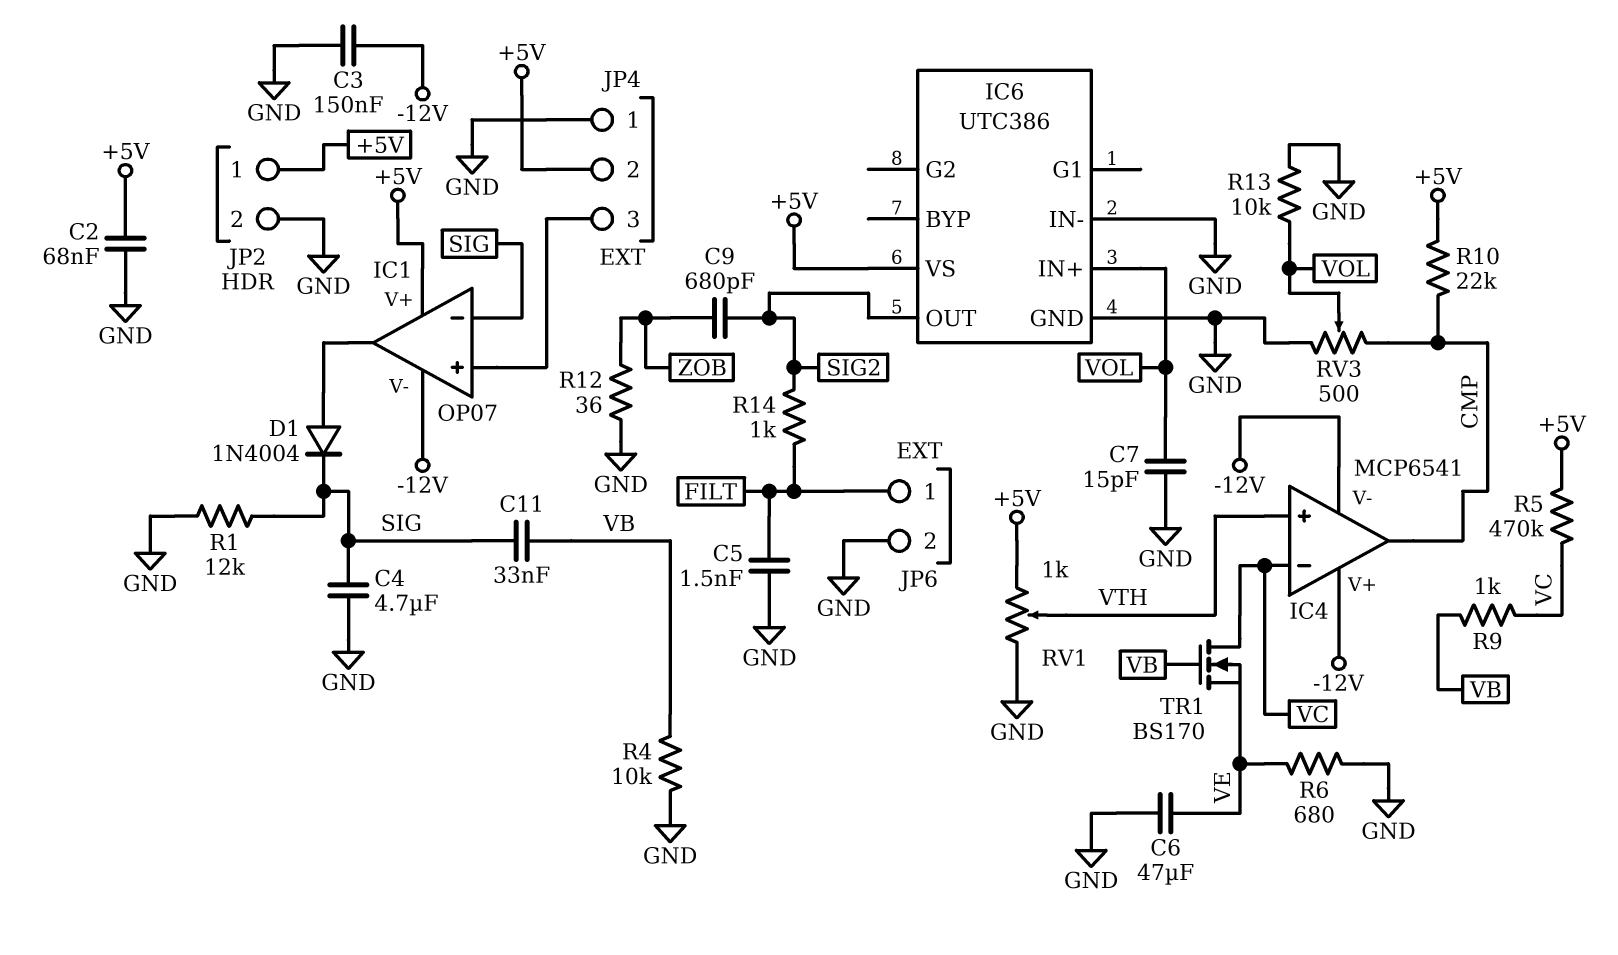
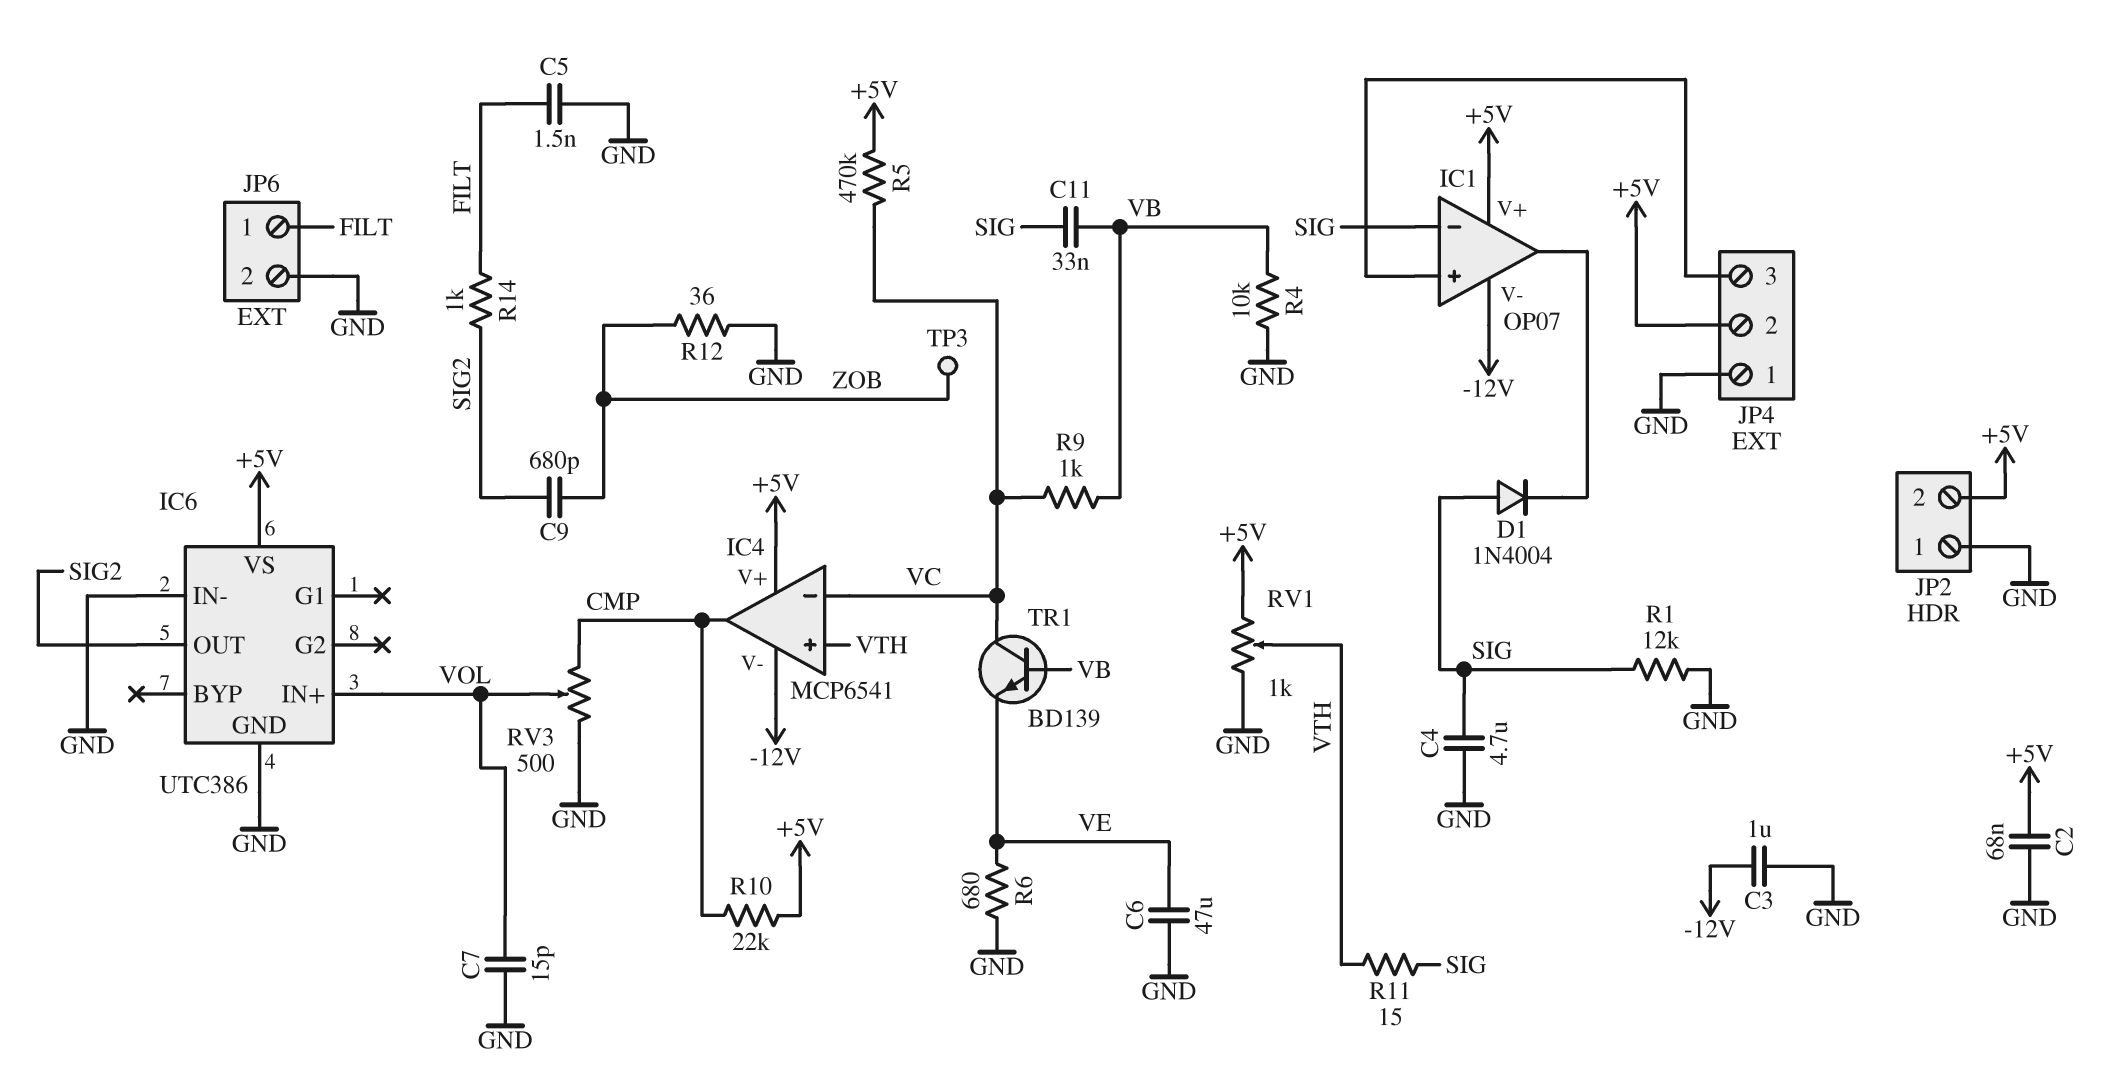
C3: 150nF (-12V, GND) -> 1uF (-12V, GND)
D1: diode 1N4004 (A IC1/out, K SIG) -> diode 1N4004 (A SIG, K IC1/out)
IC4 pin V+: -12V -> +5V
JP2 pin 1: +5V -> GND
JP2 pin 2: GND -> +5V
R11: none -> 15 (SIG, VTH)
R13: 10k (GND, VOL) -> none
TP3: none -> test point (ZOB)
TR1: NMOS BS170 (G VB, D VC, S VE) -> NPN BD139 (B VB, C VC, E VE)

